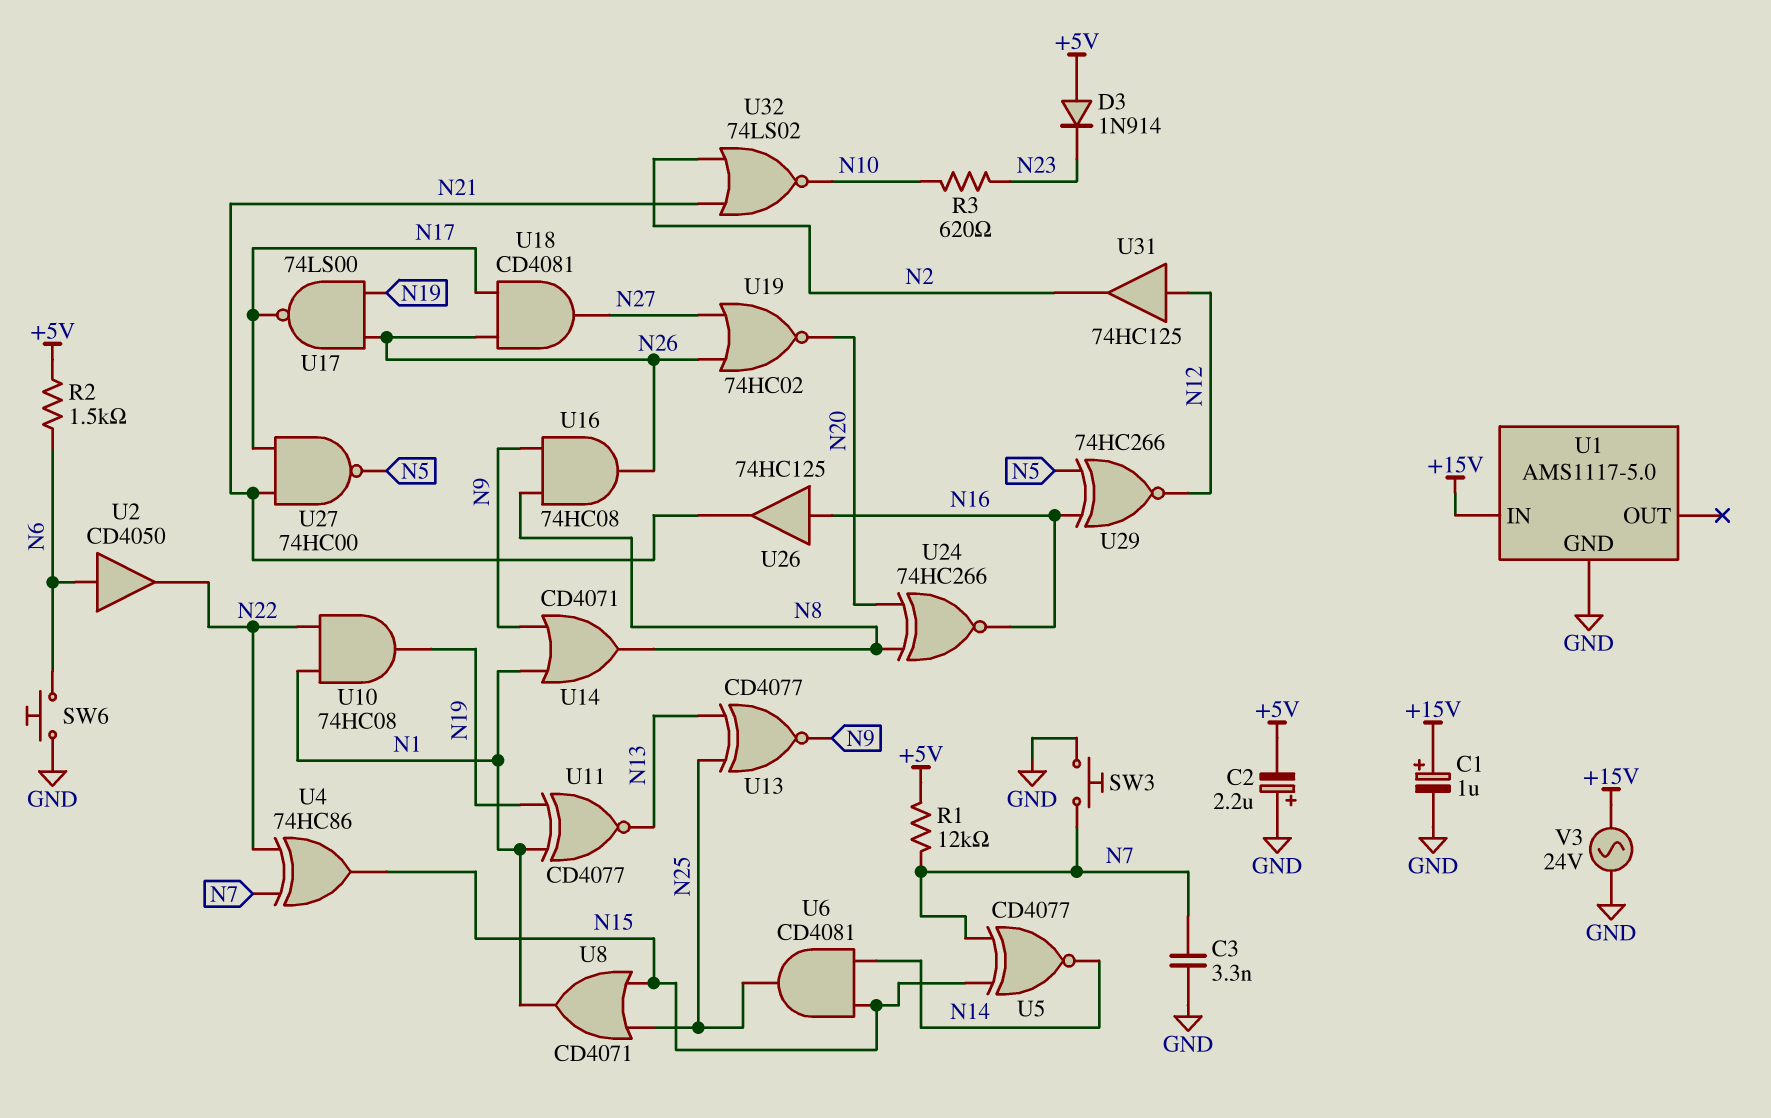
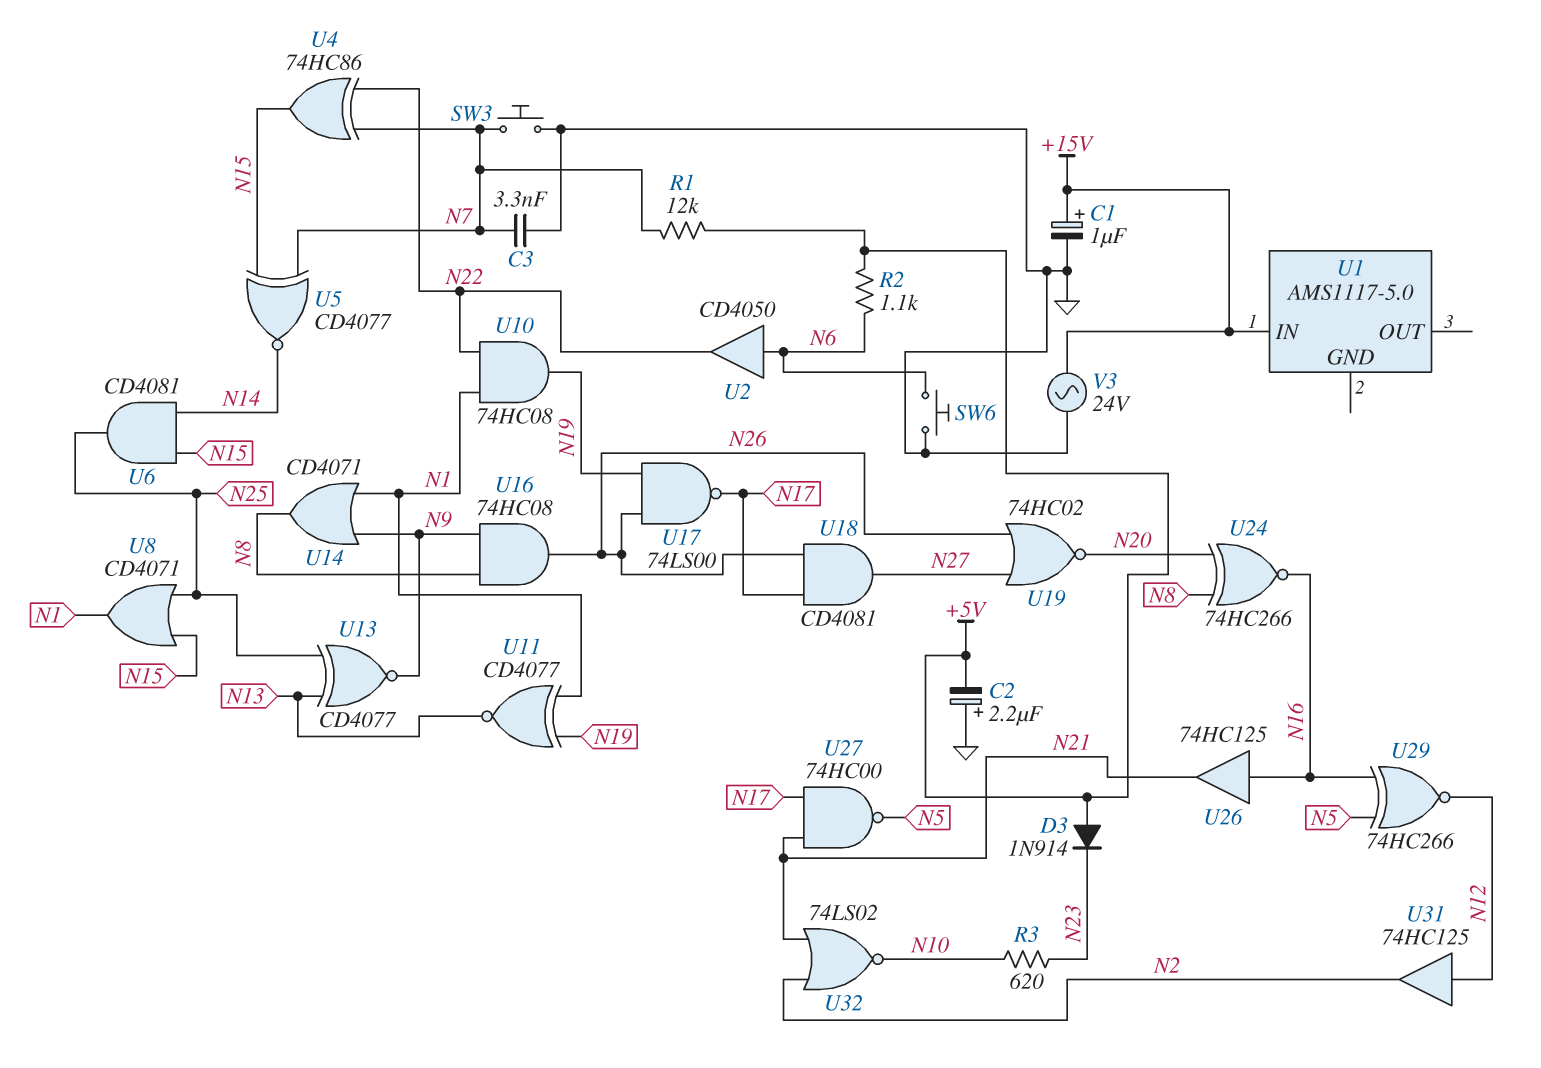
R2: 1.5k (+5V, N6) -> 1.1k (+5V, N6)
U1 pin GND: GND -> none

